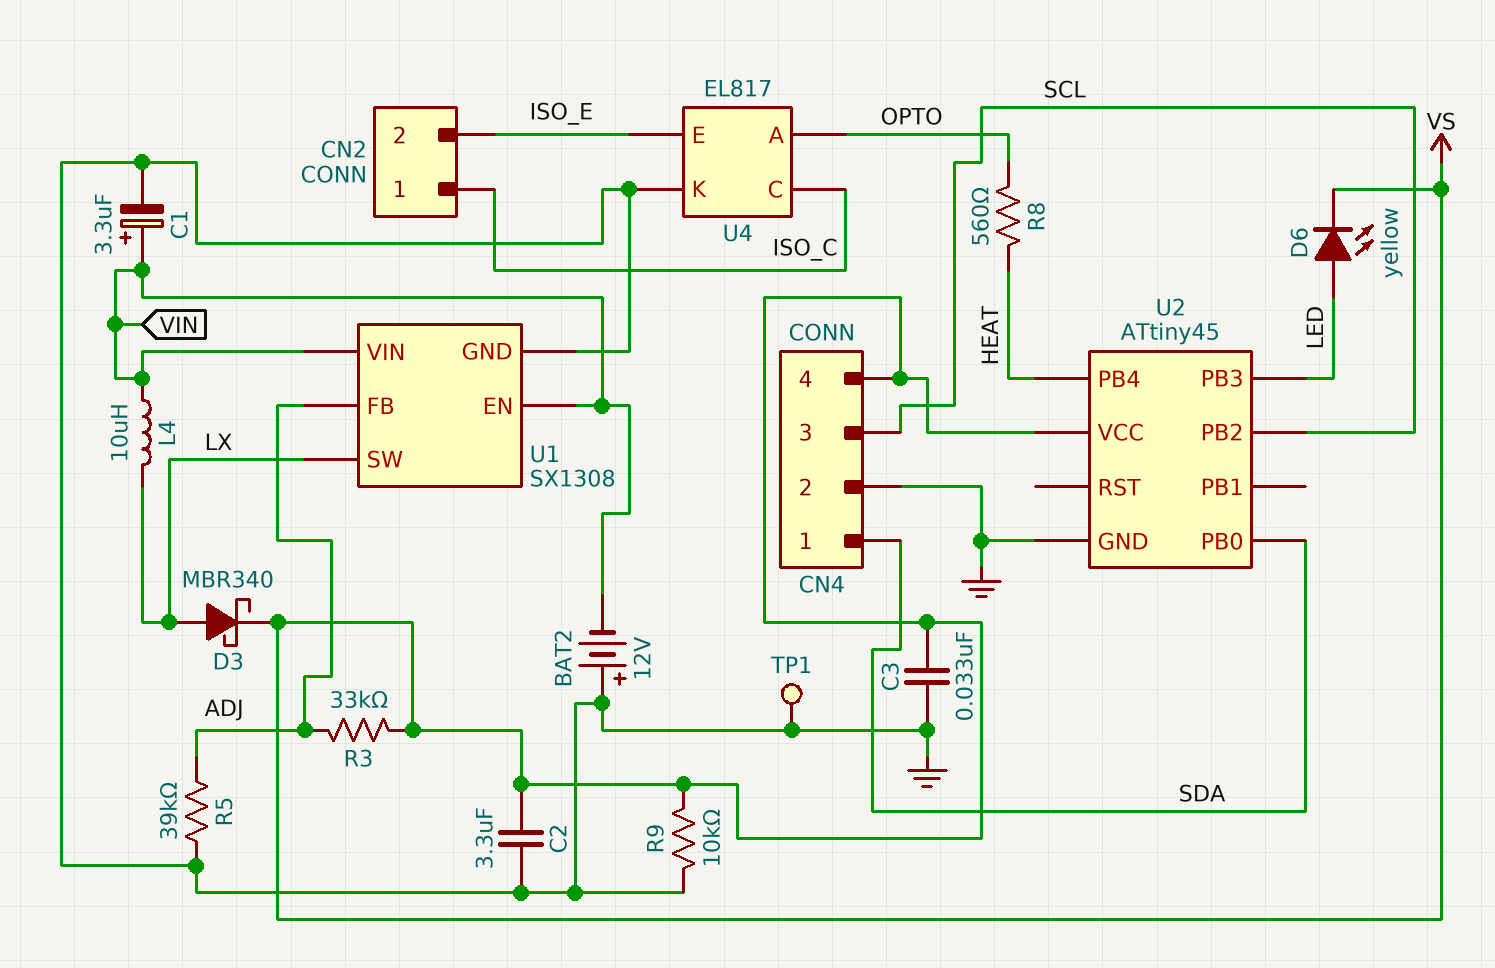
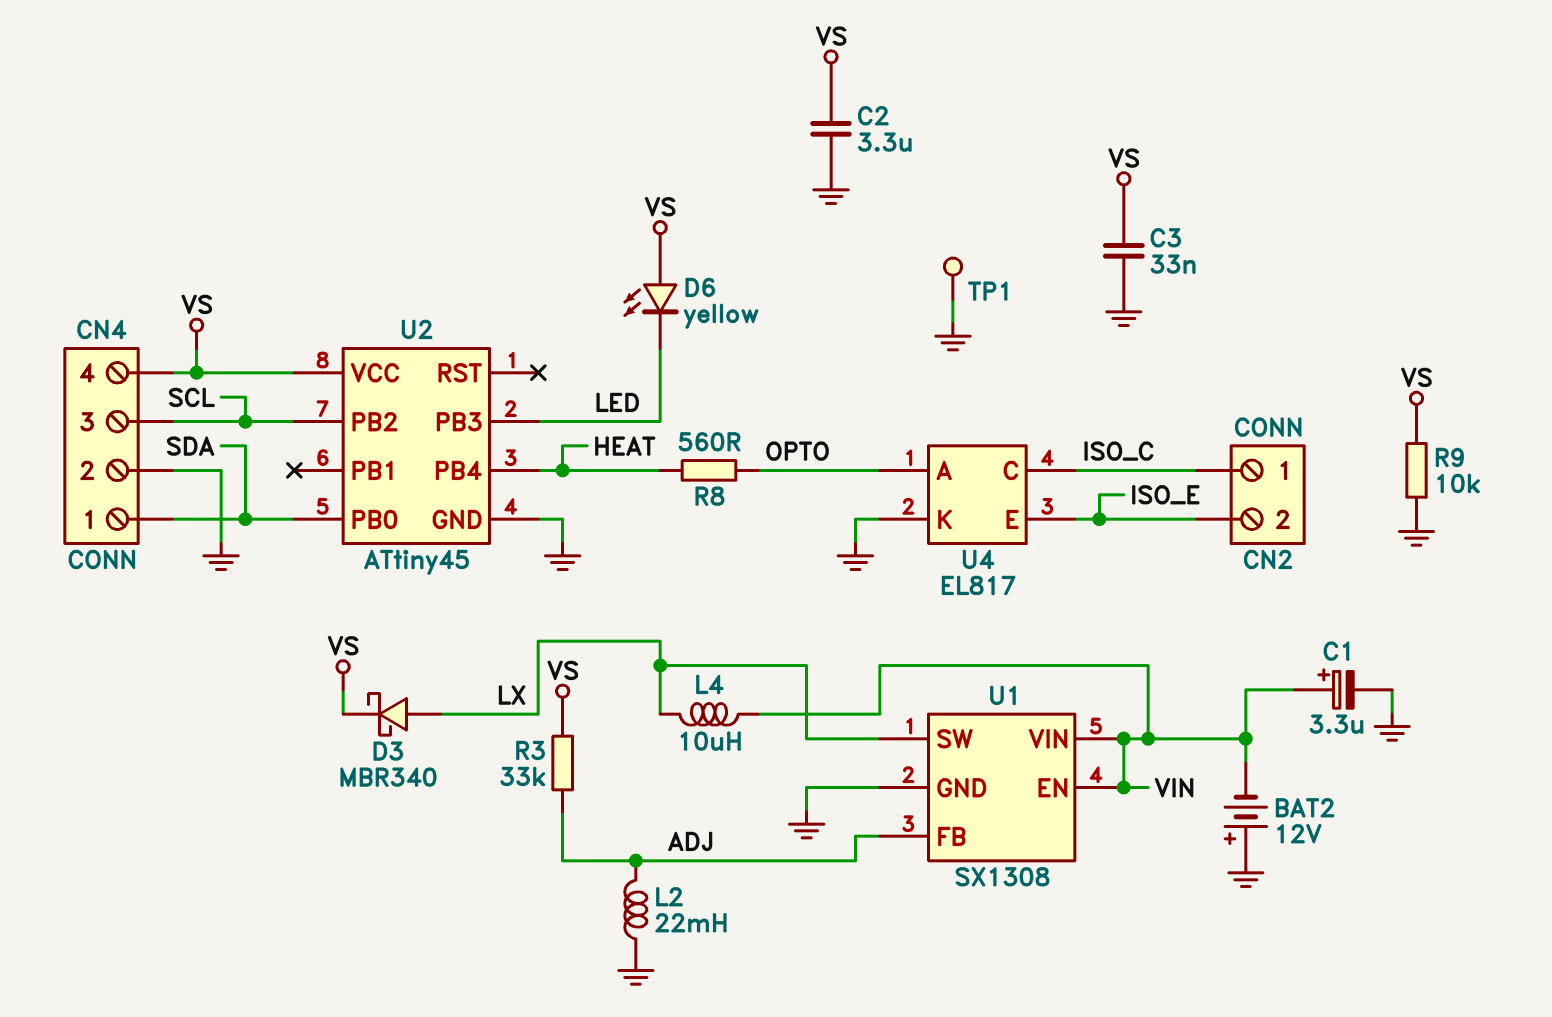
D6: LED yellow (A LED, K VS) -> LED yellow (A VS, K LED)
L2: none -> 22mH (ADJ, GND)
R5: 39k (ADJ, GND) -> none

